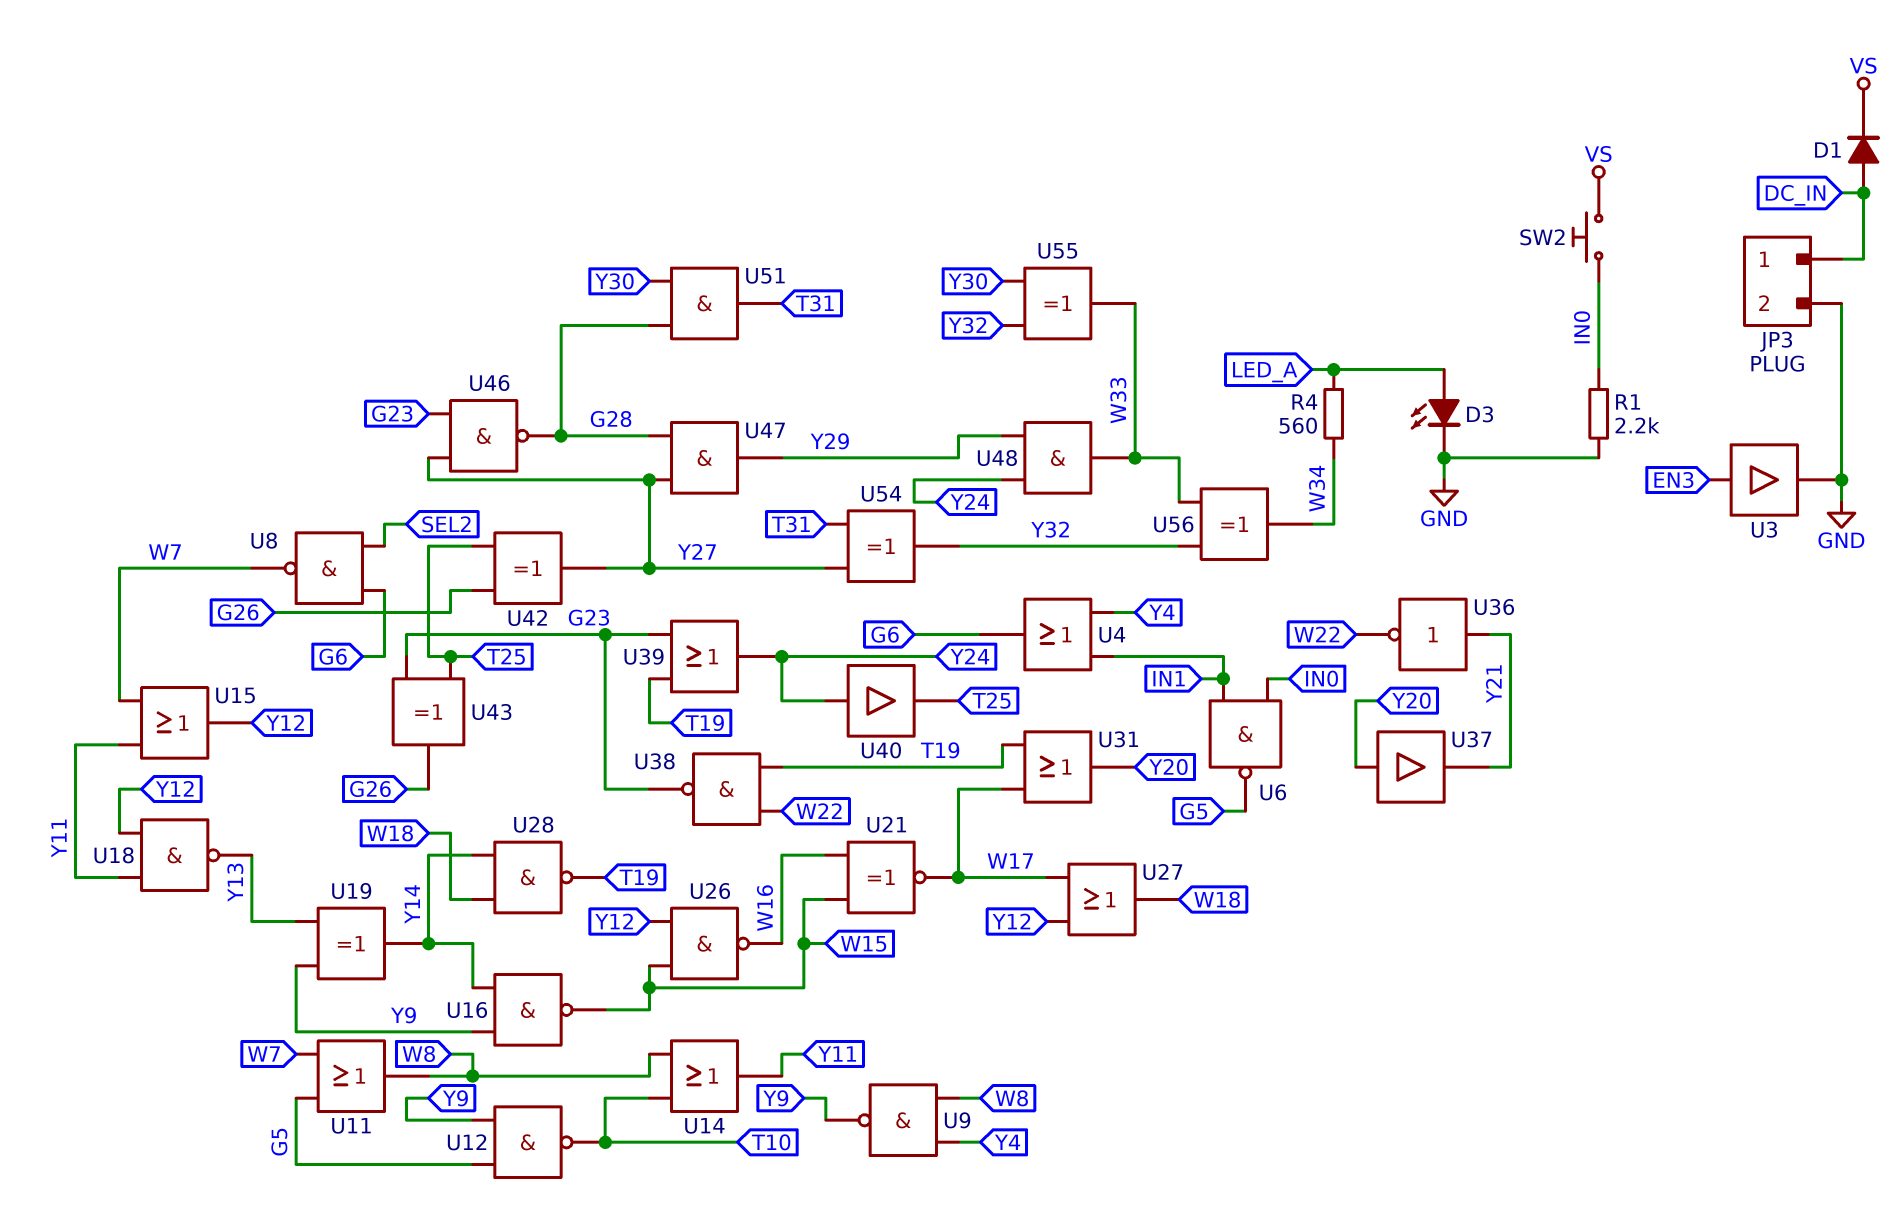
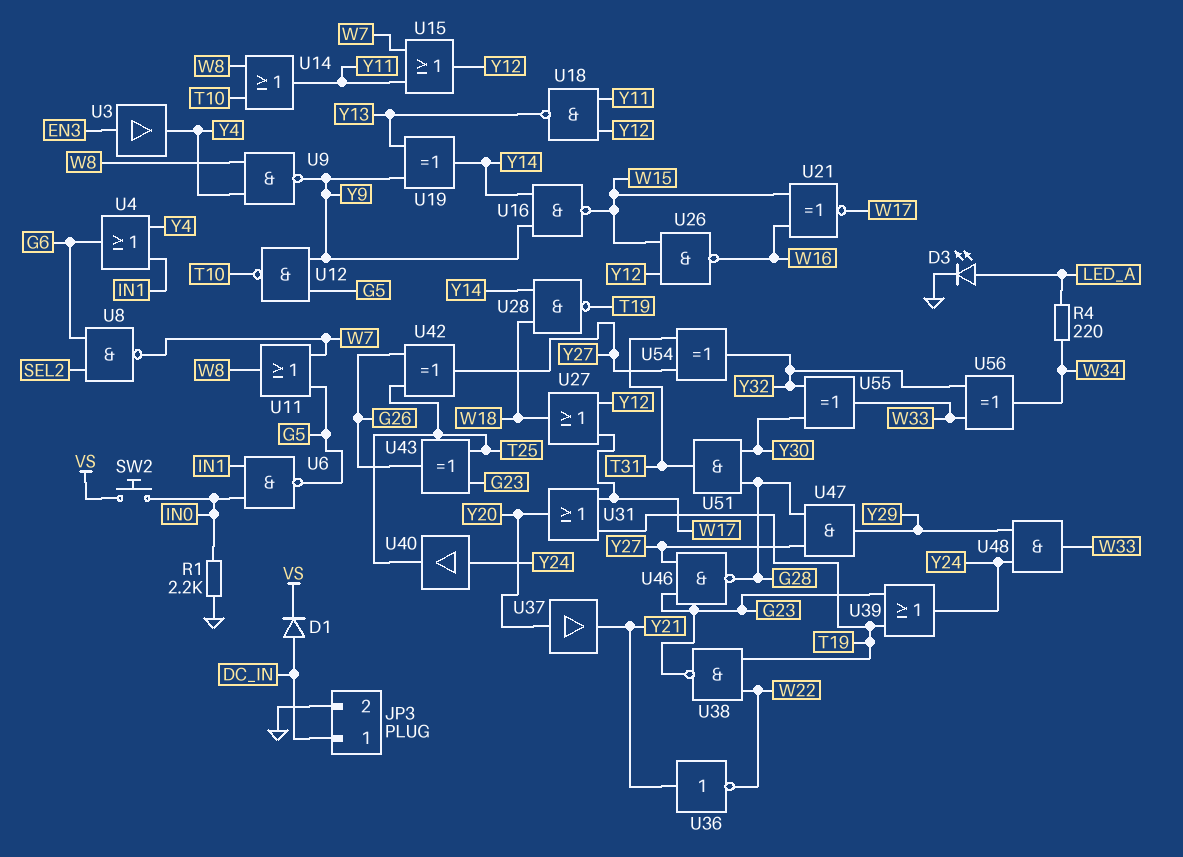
R4: 560 (LED_A, W34) -> 220 (LED_A, W34)
U3: buffer (in EN3, out GND) -> buffer (in EN3, out Y4)

